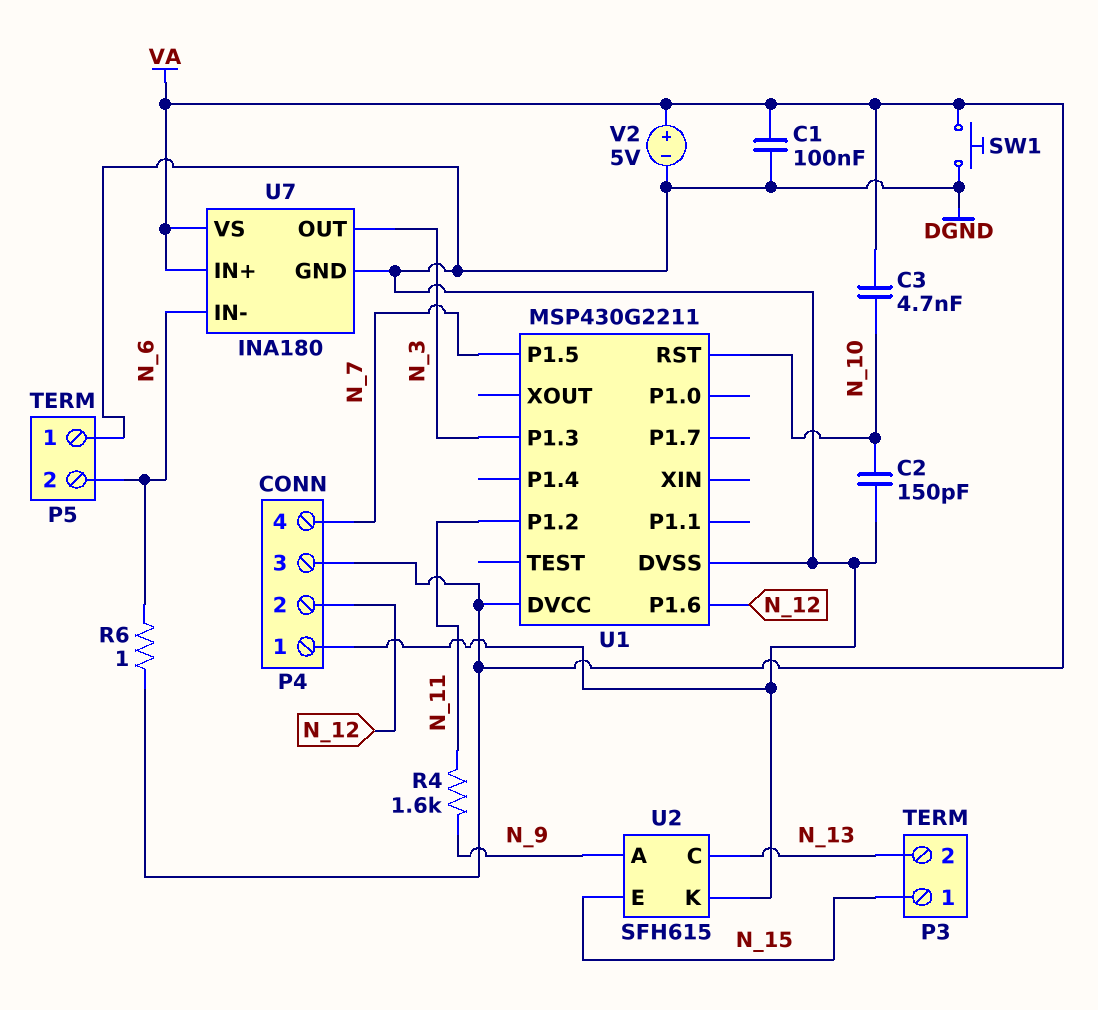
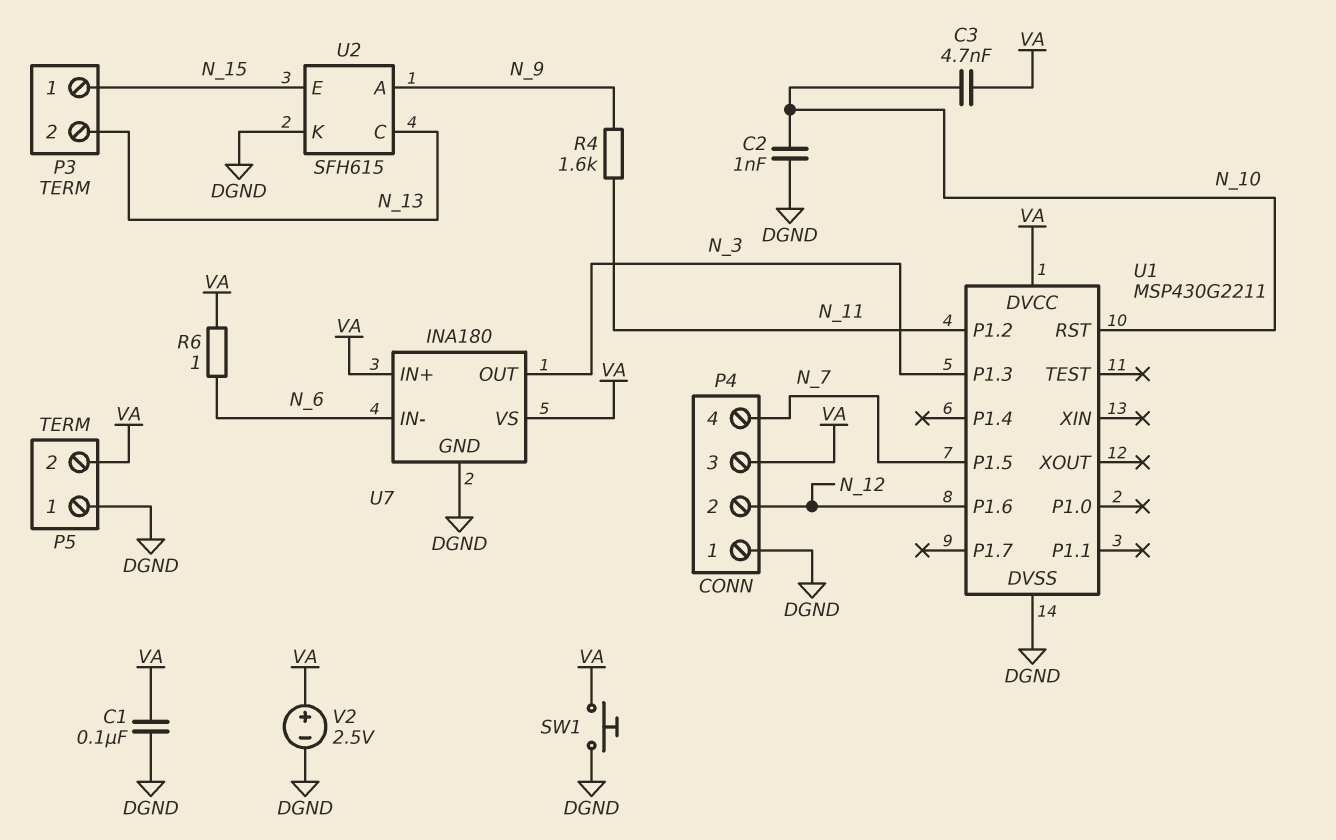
C2: 150pF (DGND, N_10) -> 1nF (DGND, N_10)
P5 pin 2: N_6 -> VA
V2: 5V (plus VA, minus DGND) -> 2.5V (plus VA, minus DGND)

